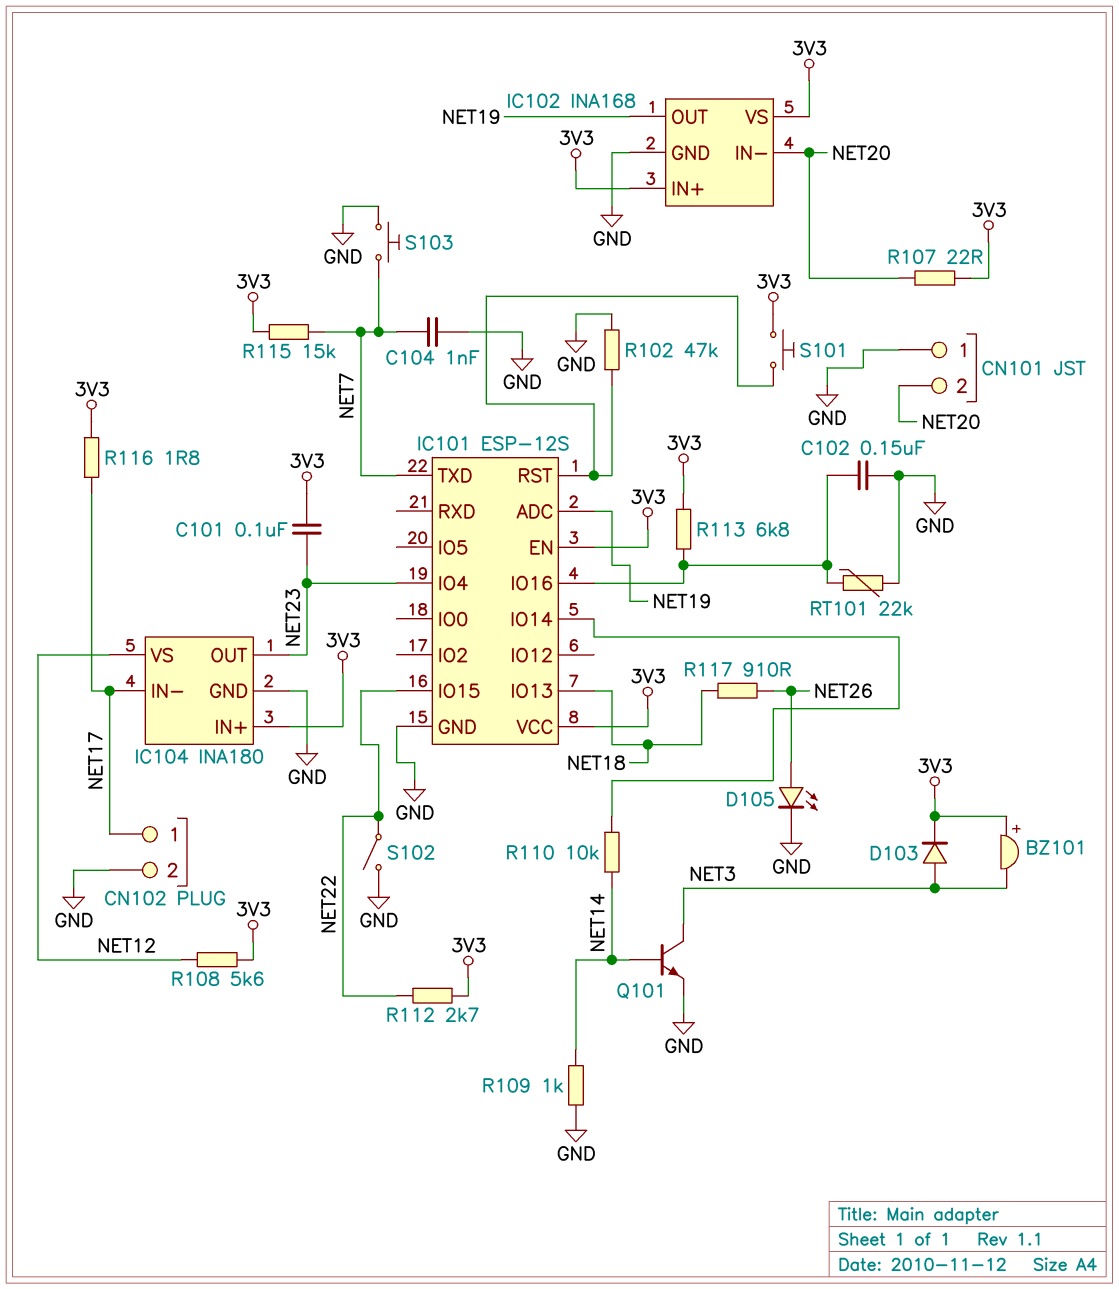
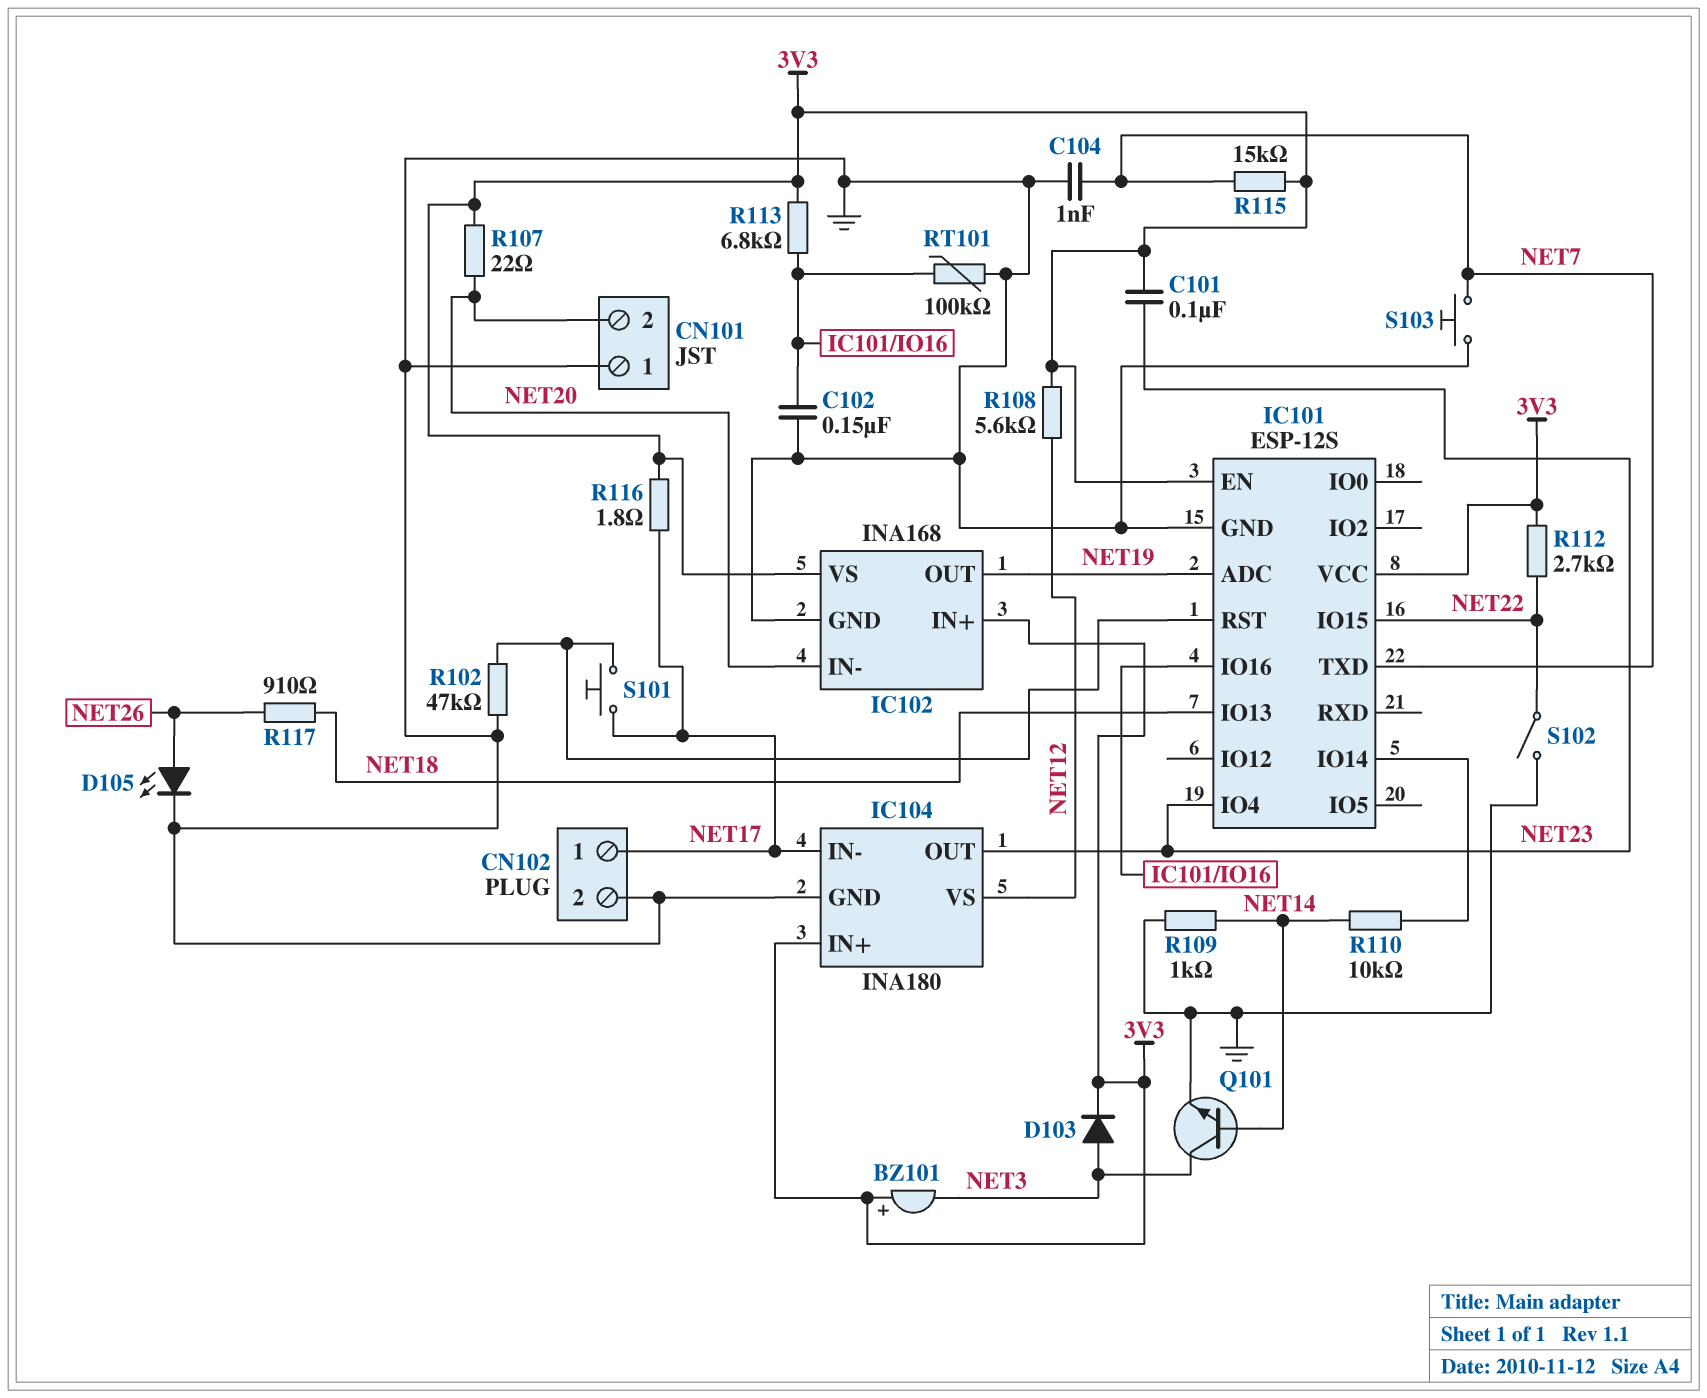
RT101: 22k (GND, IC101/IO16) -> 100k (GND, IC101/IO16)
S101: button (3V3, IC101/RST) -> button (IC101/RST, NET17)

